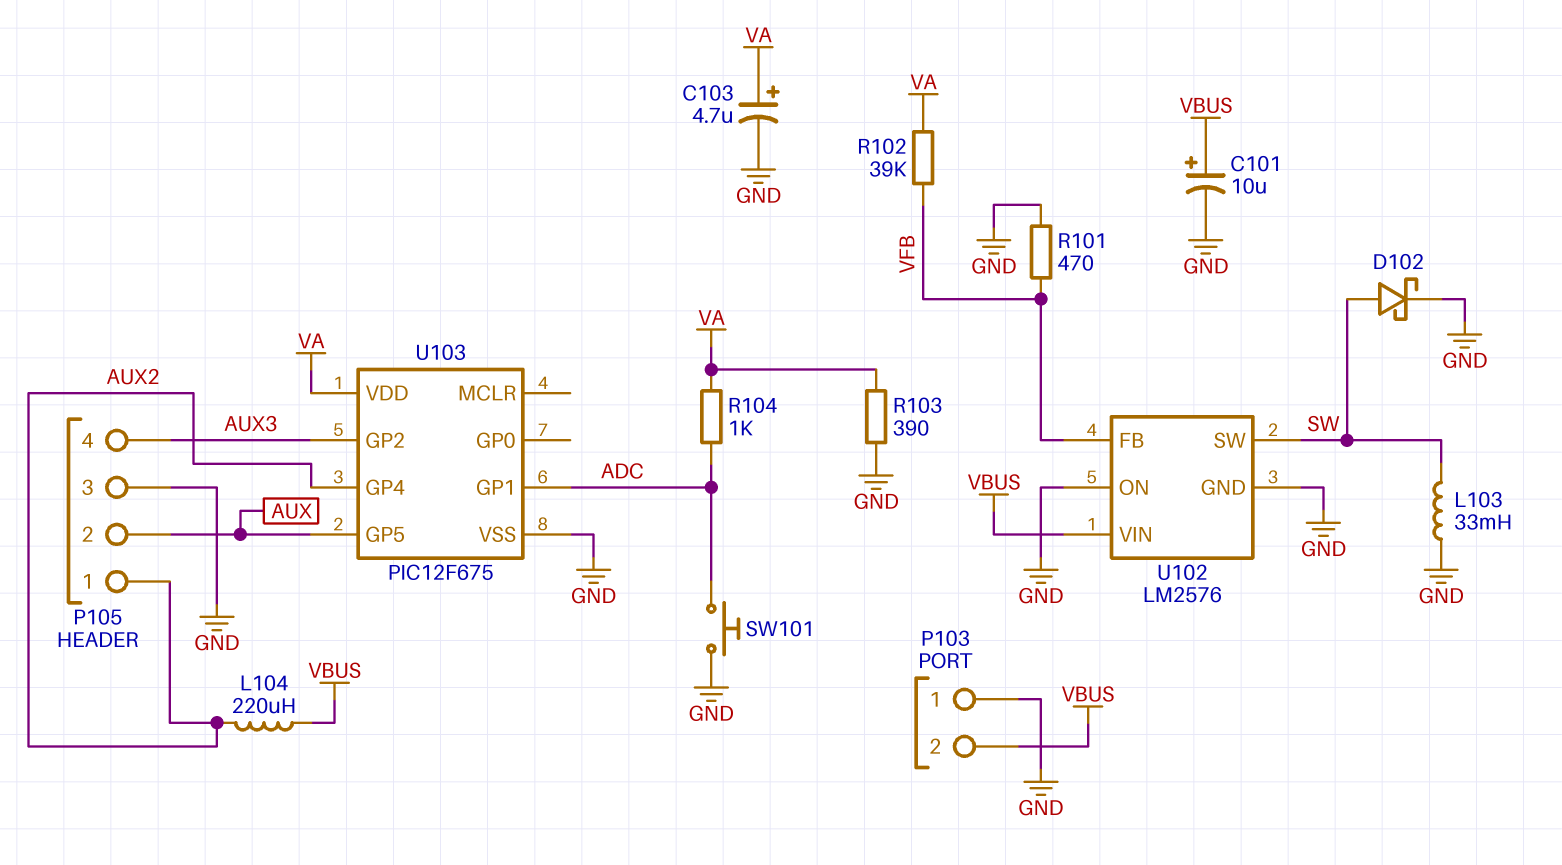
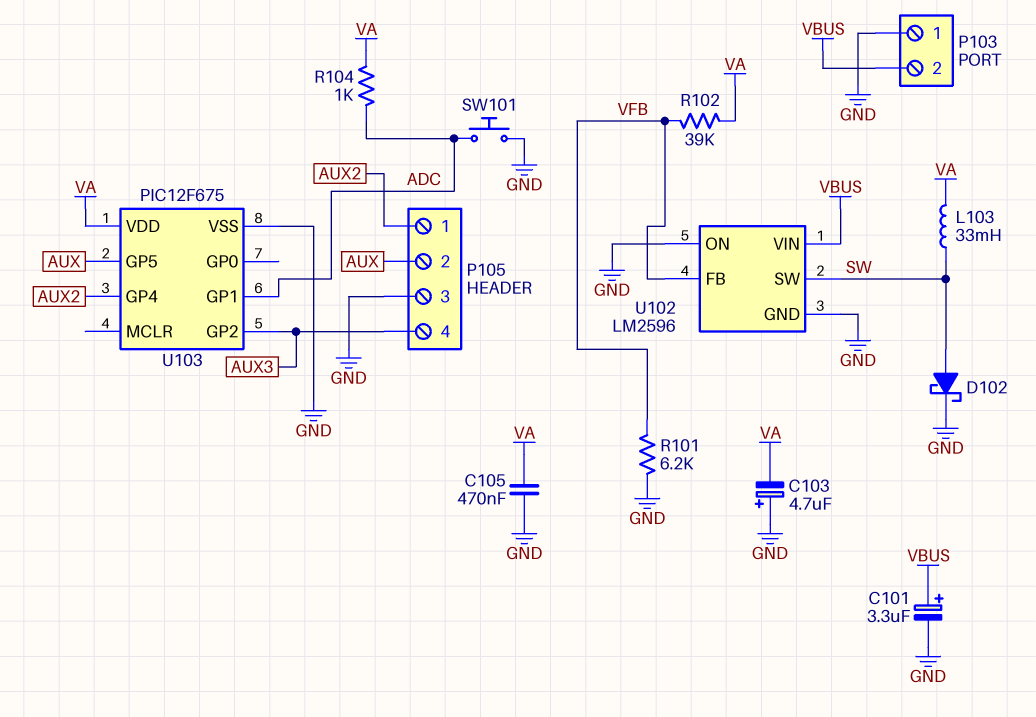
C101: 10uF (plus VBUS, minus GND) -> 3.3uF (plus VBUS, minus GND)
C103: 4.7uF (plus VA, minus GND) -> 4.7uF (plus GND, minus VA)
C105: none -> 470nF (GND, VA)
L103: 33mH (GND, SW) -> 33mH (SW, VA)
L104: 220uH (AUX2, VBUS) -> none
R101: 470 (GND, VFB) -> 6.2k (GND, VFB)
R103: 390 (GND, VA) -> none
U102: LM2576 -> LM2596

